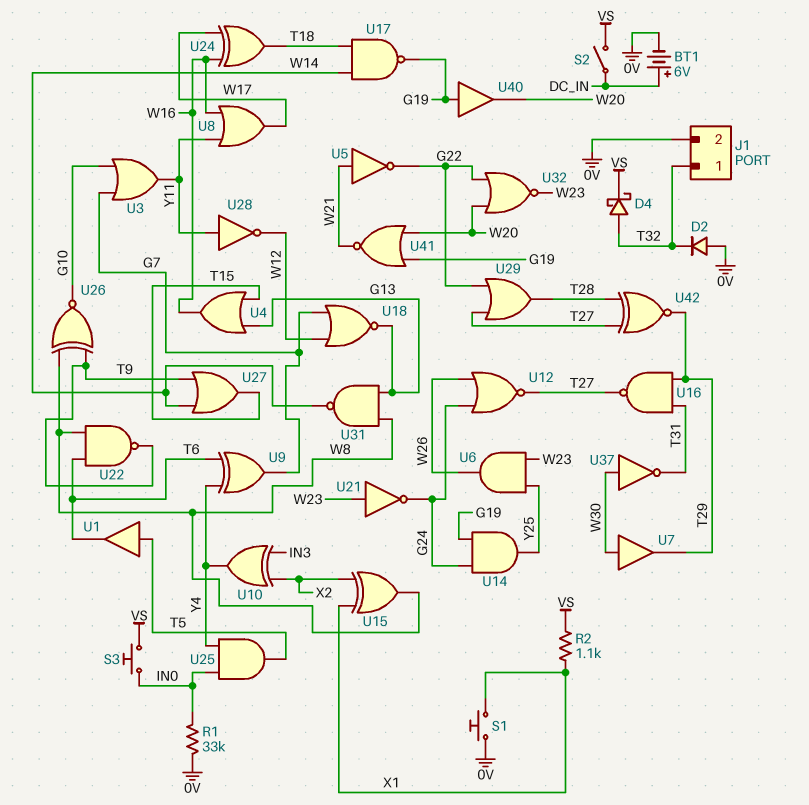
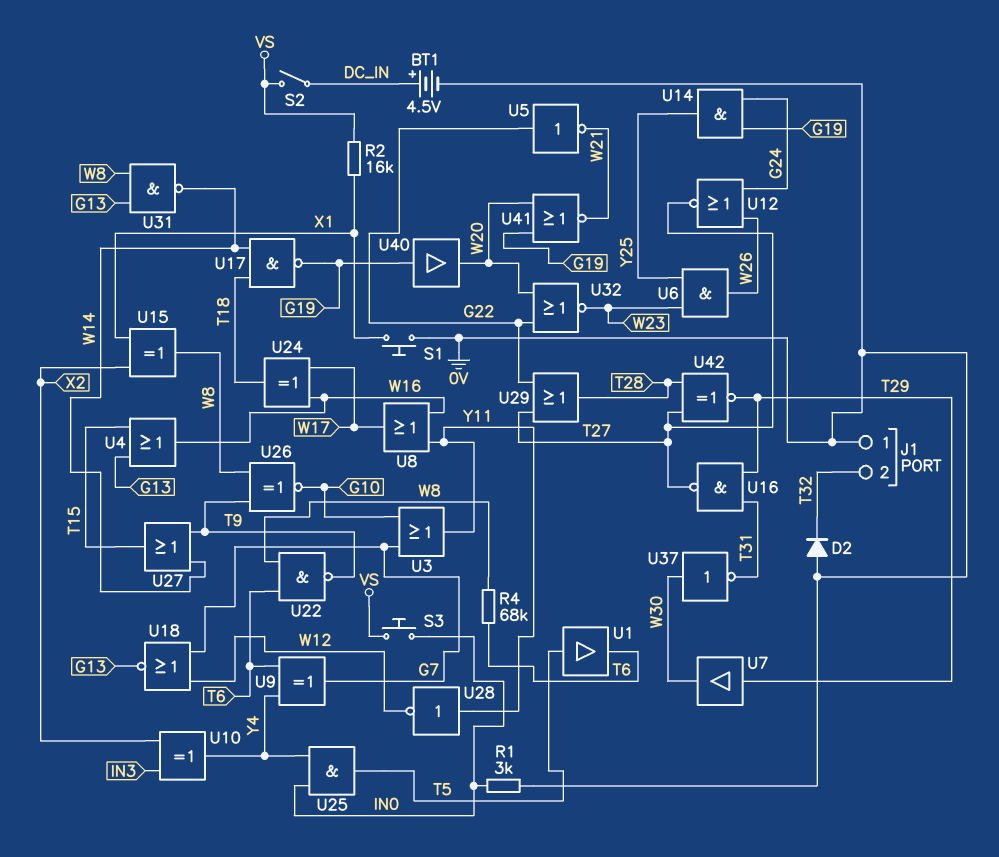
BT1: 6V (plus DC_IN, minus 0V) -> 4.5V (plus DC_IN, minus 0V)
D4: schottky (A T32, K VS) -> none
J1 pin 1: T32 -> 0V
J1 pin 2: 0V -> T32
R1: 33k (0V, IN0) -> 3k (0V, IN0)
R2: 1.1k (VS, X1) -> 16k (VS, X1)
R4: none -> 68k (T6, W8)
U5: NOT (in W21, out G22) -> NOT (in G22, out W21)
U7: buffer (in W30, out T29) -> buffer (in T29, out W30)
U21: NOT (in W23, out G24) -> none

